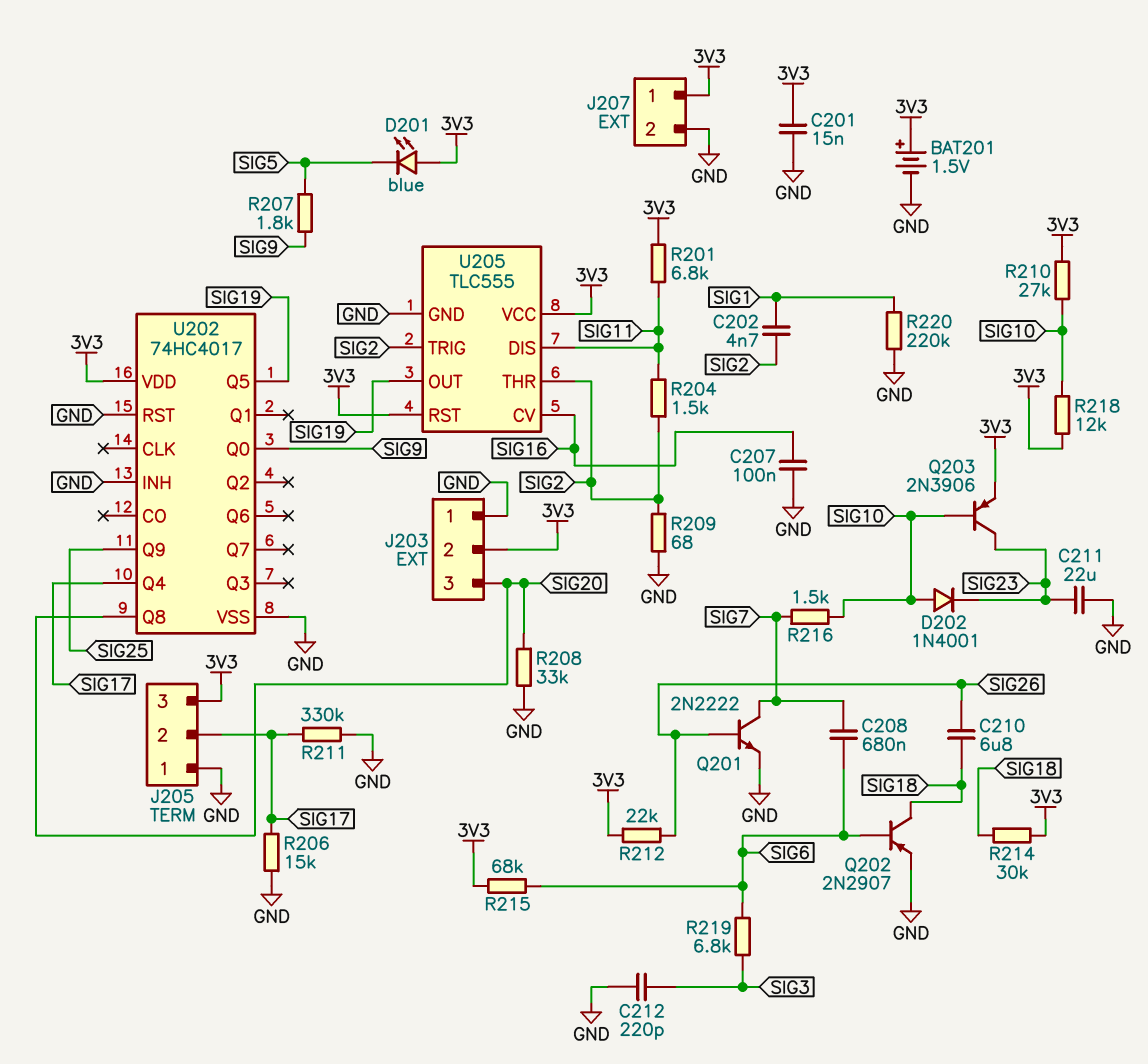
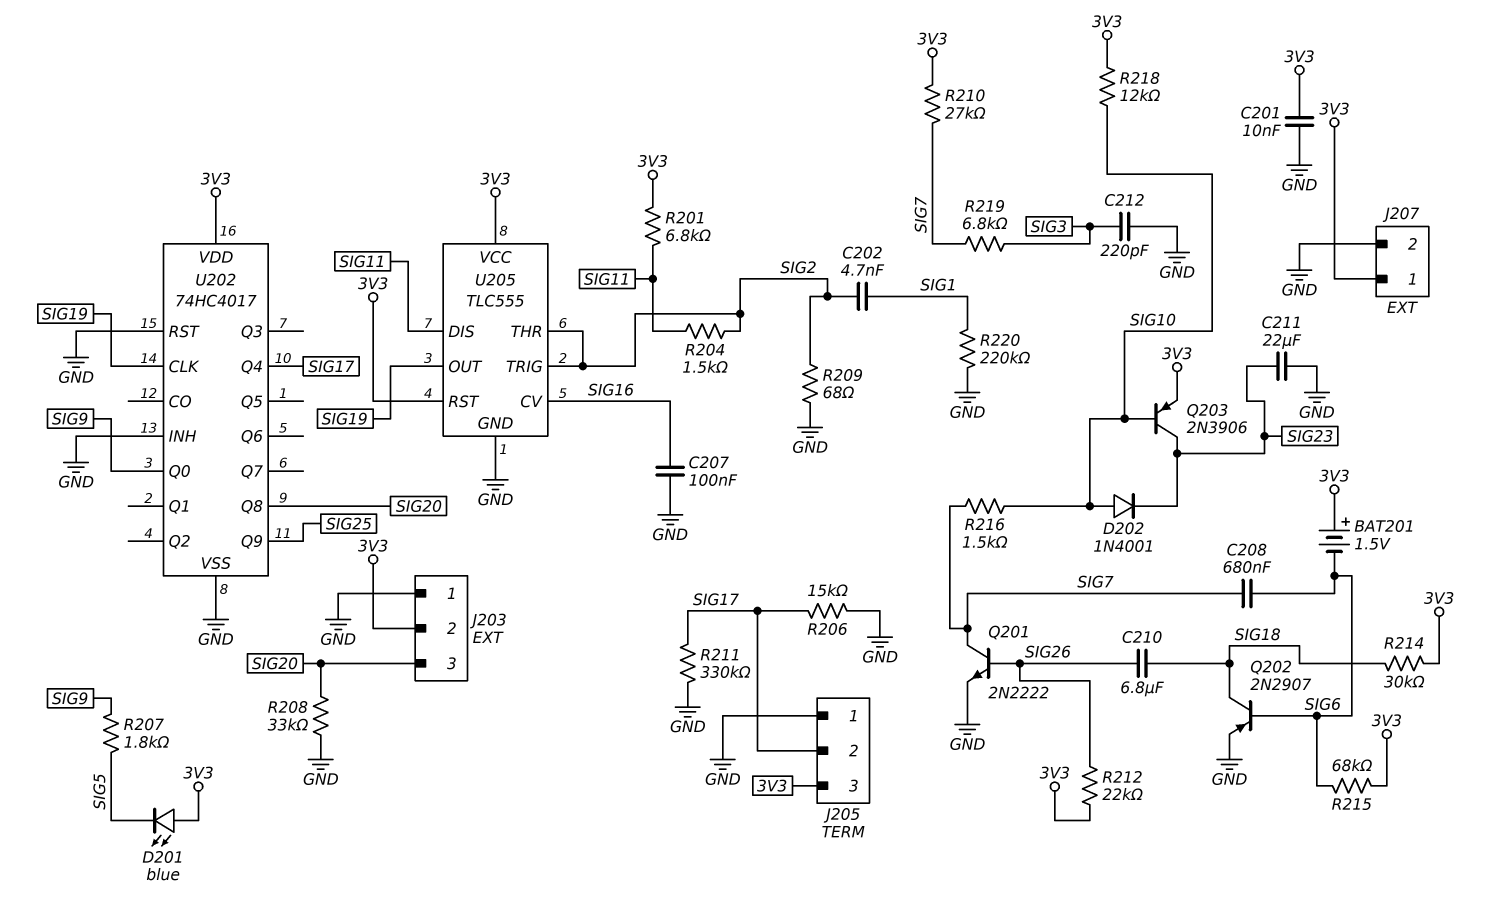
BAT201: 1.5V (plus 3V3, minus GND) -> 1.5V (plus 3V3, minus SIG6)
C201: 15nF (3V3, GND) -> 10nF (3V3, GND)
R210: 27k (3V3, SIG10) -> 27k (3V3, SIG7)
R219: 6.8k (SIG3, SIG6) -> 6.8k (SIG3, SIG7)
U202 pin CLK: none -> SIG19
U202 pin Q5: SIG19 -> none

